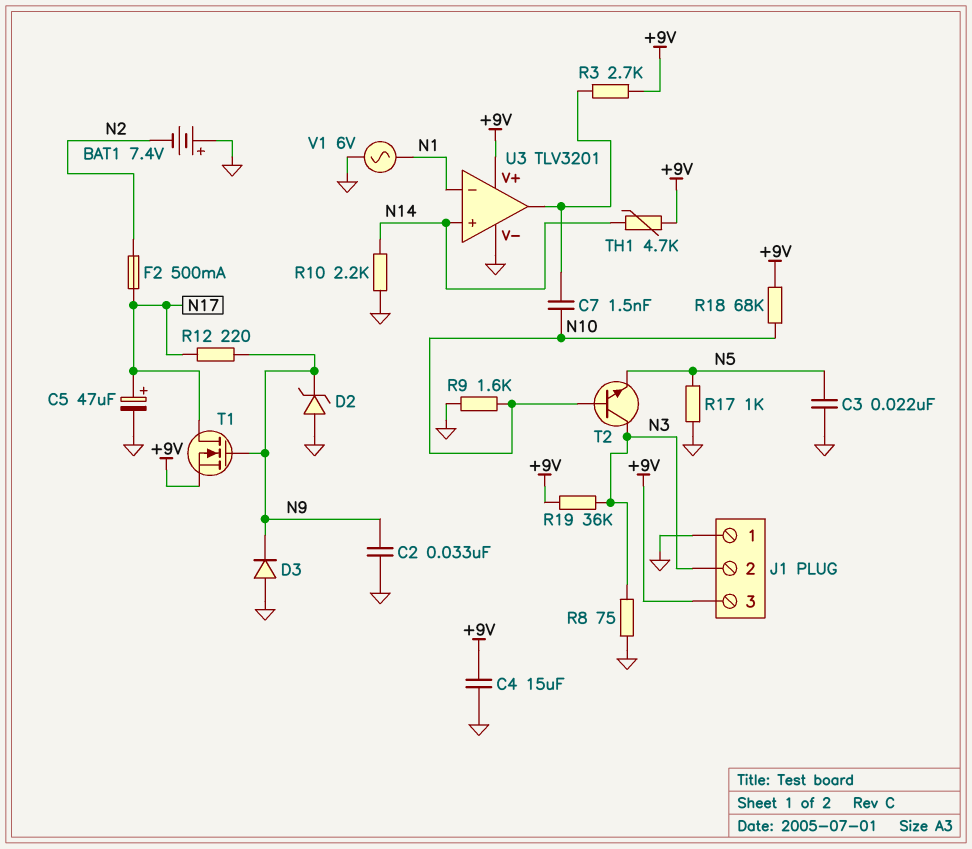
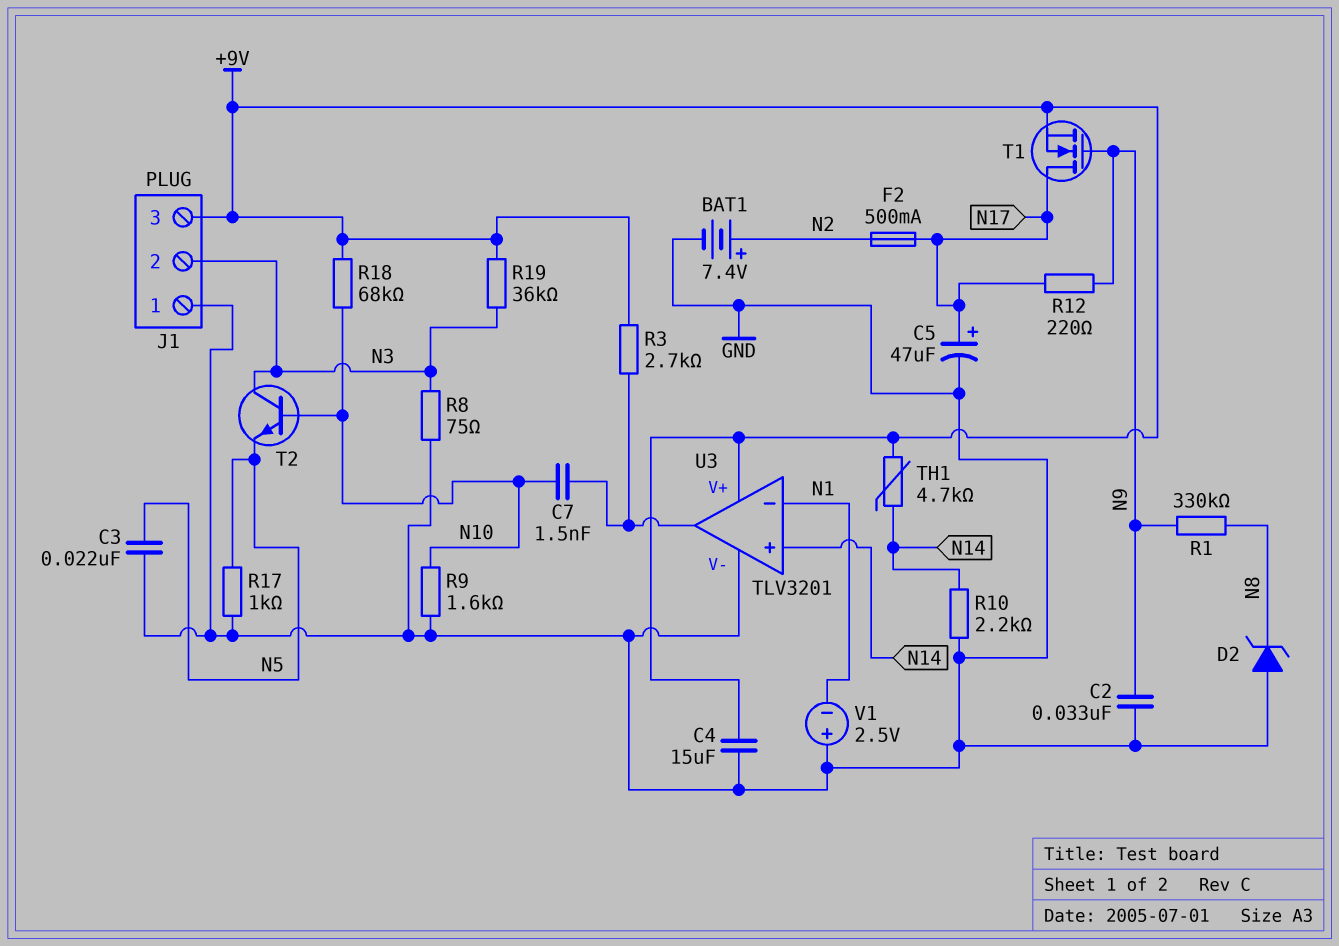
BAT1: 7.4V (plus GND, minus N2) -> 7.4V (plus N2, minus GND)
D2: zener (A GND, K N9) -> zener (A GND, K N8)
D3: diode (A GND, K N9) -> none
R1: none -> 330k (N8, N9)
V1: AC 6V (GND, N1) -> 2.5V (plus GND, minus N1)

